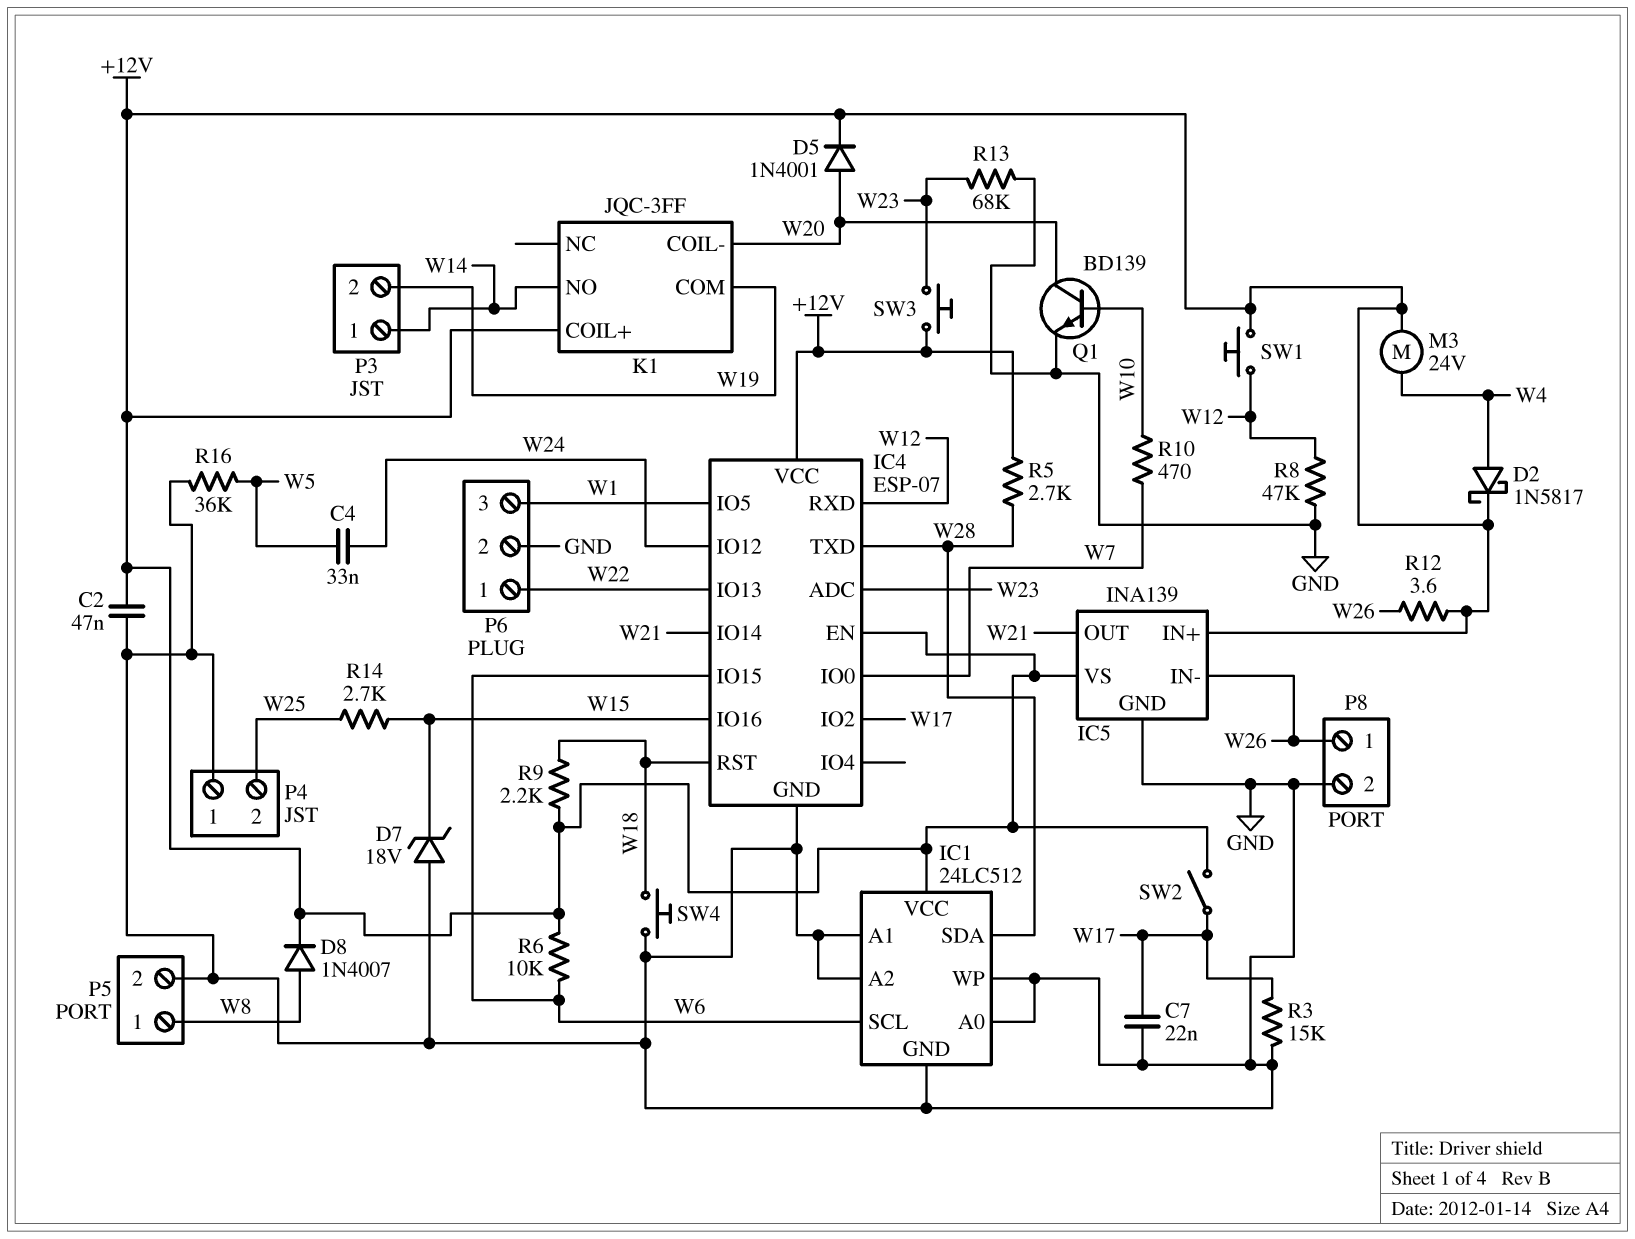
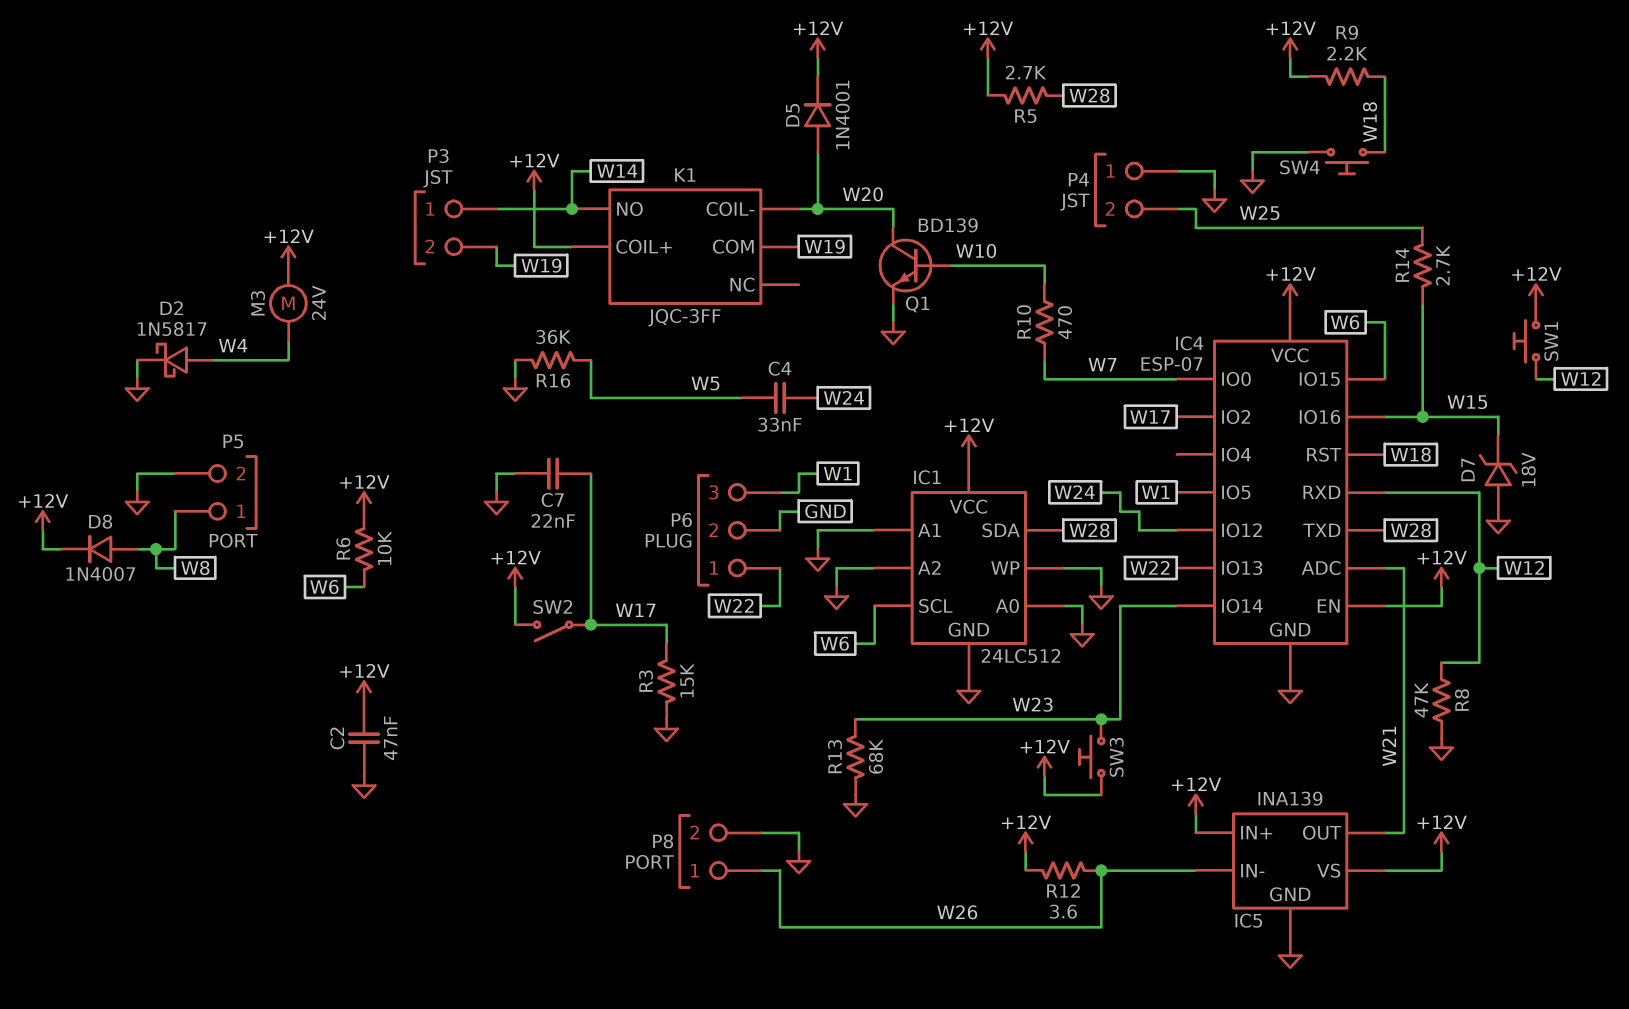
D2: schottky 1N5817 (A W4, K +12V) -> schottky 1N5817 (A W4, K GND)
IC4 pin ADC: W23 -> W21
IC4 pin IO14: W21 -> W23

